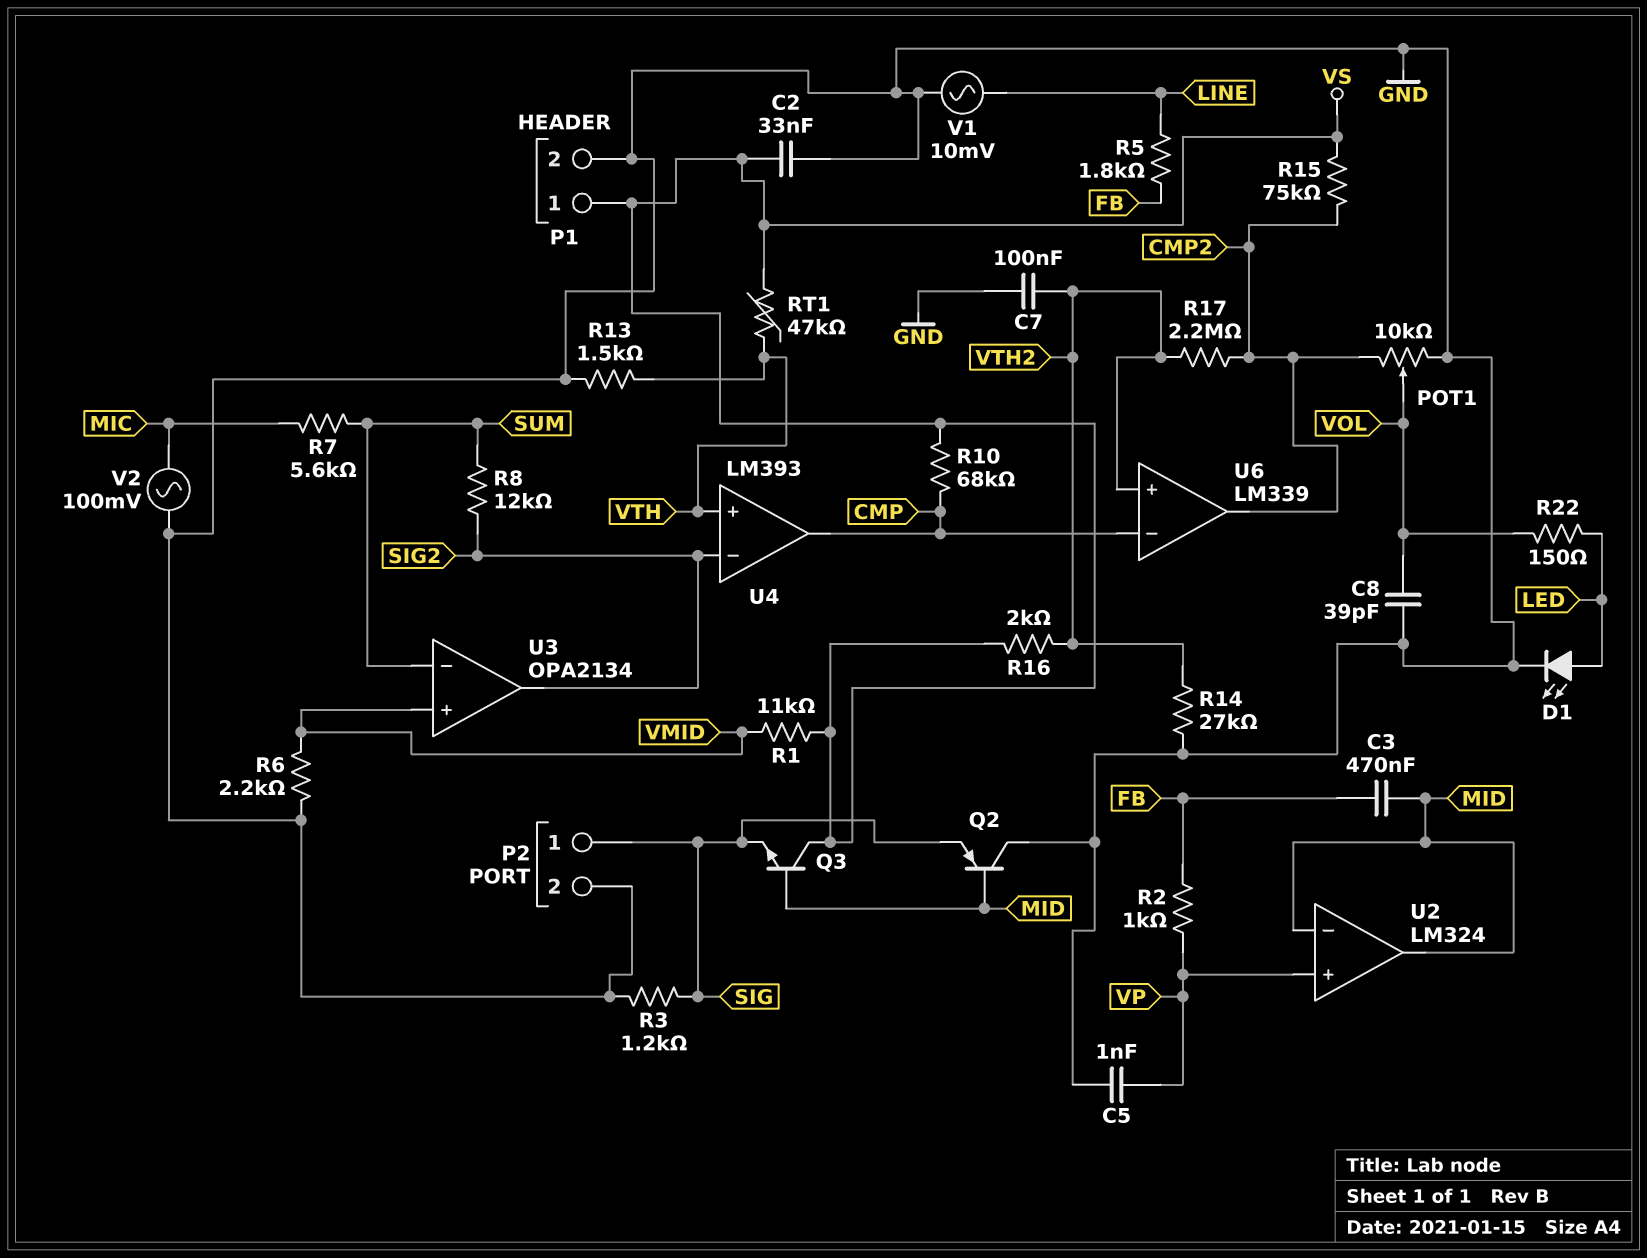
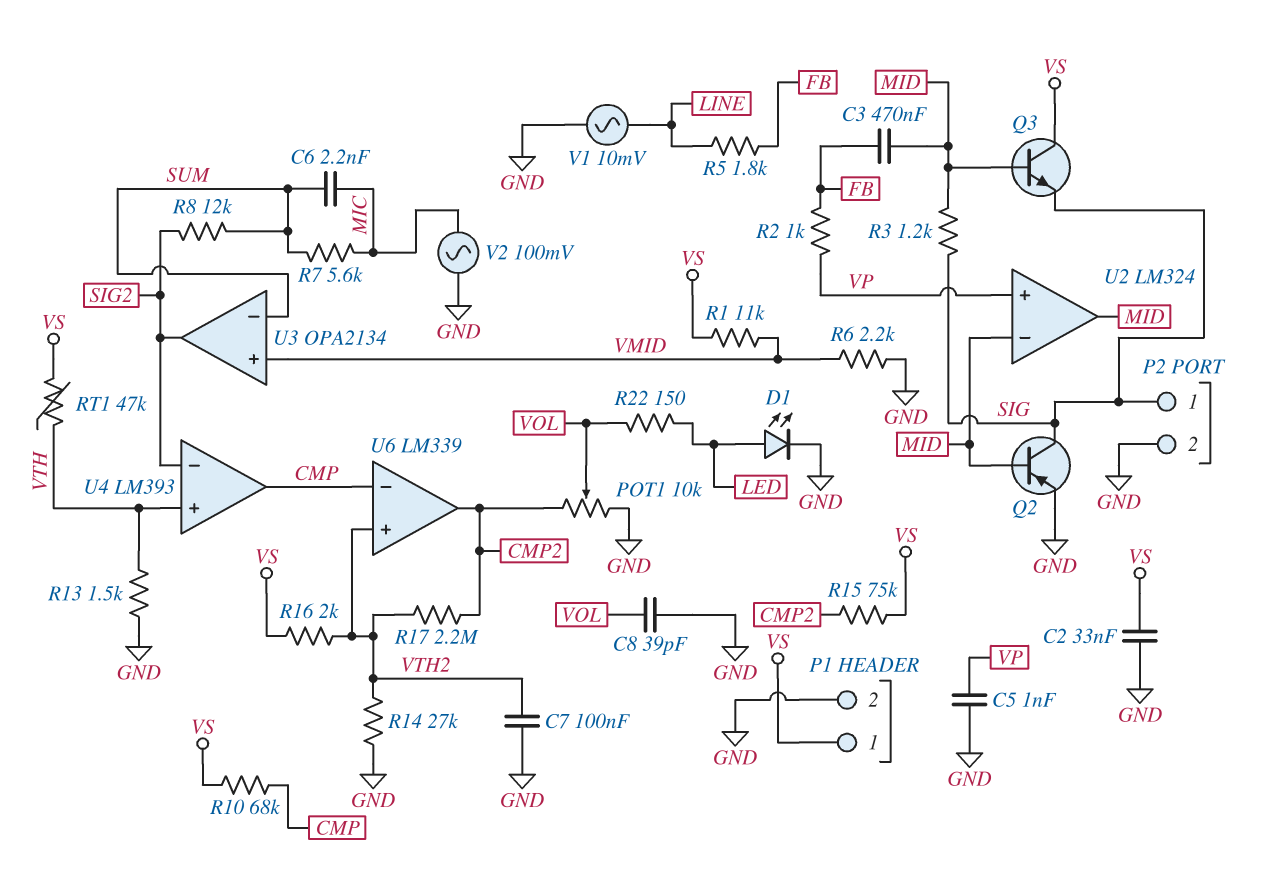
C6: none -> 2.2nF (MIC, SUM)
Q2: PNP (B MID, C GND, E SIG) -> PNP (B MID, C SIG, E GND)
R3: 1.2k (GND, SIG) -> 1.2k (MID, SIG)

